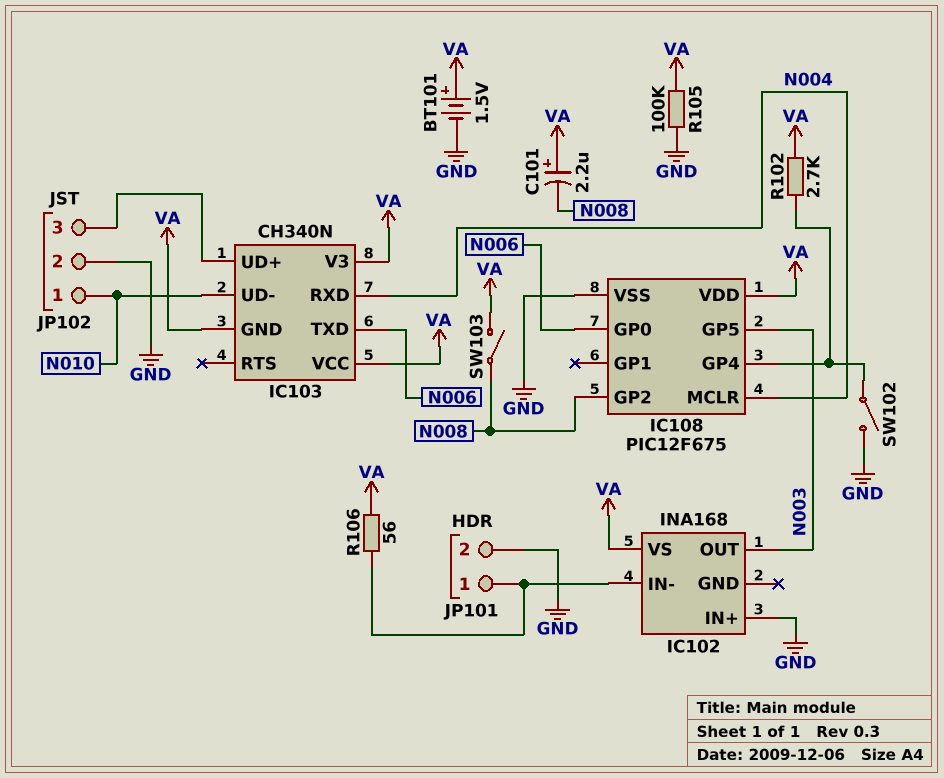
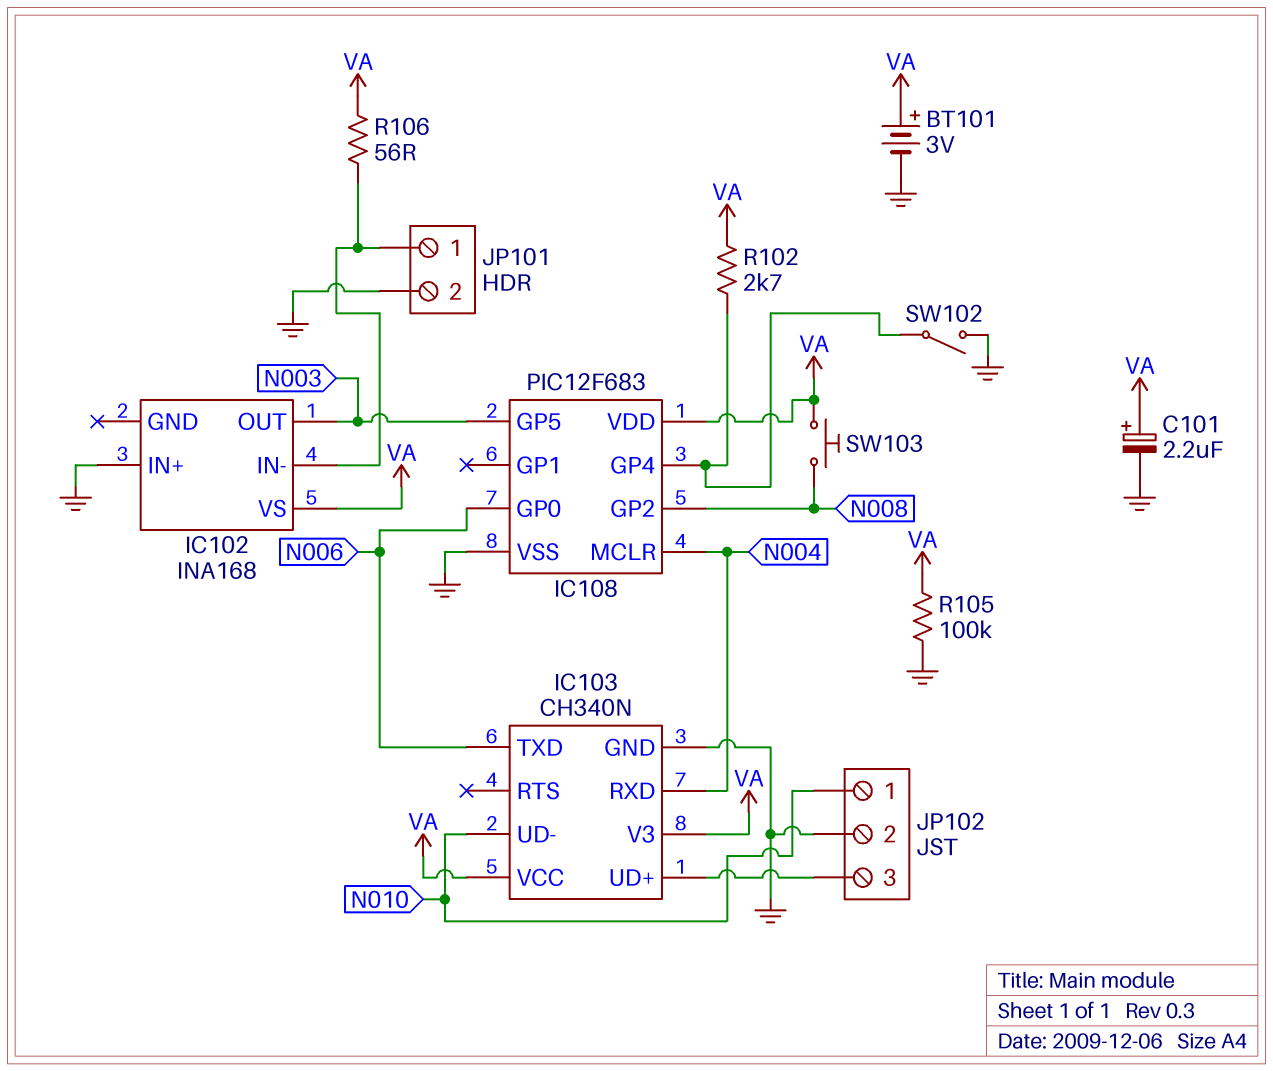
BT101: 1.5V (plus VA, minus GND) -> 3V (plus VA, minus GND)
C101: 2.2uF (plus VA, minus N008) -> 2.2uF (plus VA, minus GND)
IC103 pin GND: VA -> GND
IC108: PIC12F675 -> PIC12F683
SW103: switch (N008, VA) -> button (N008, VA)

